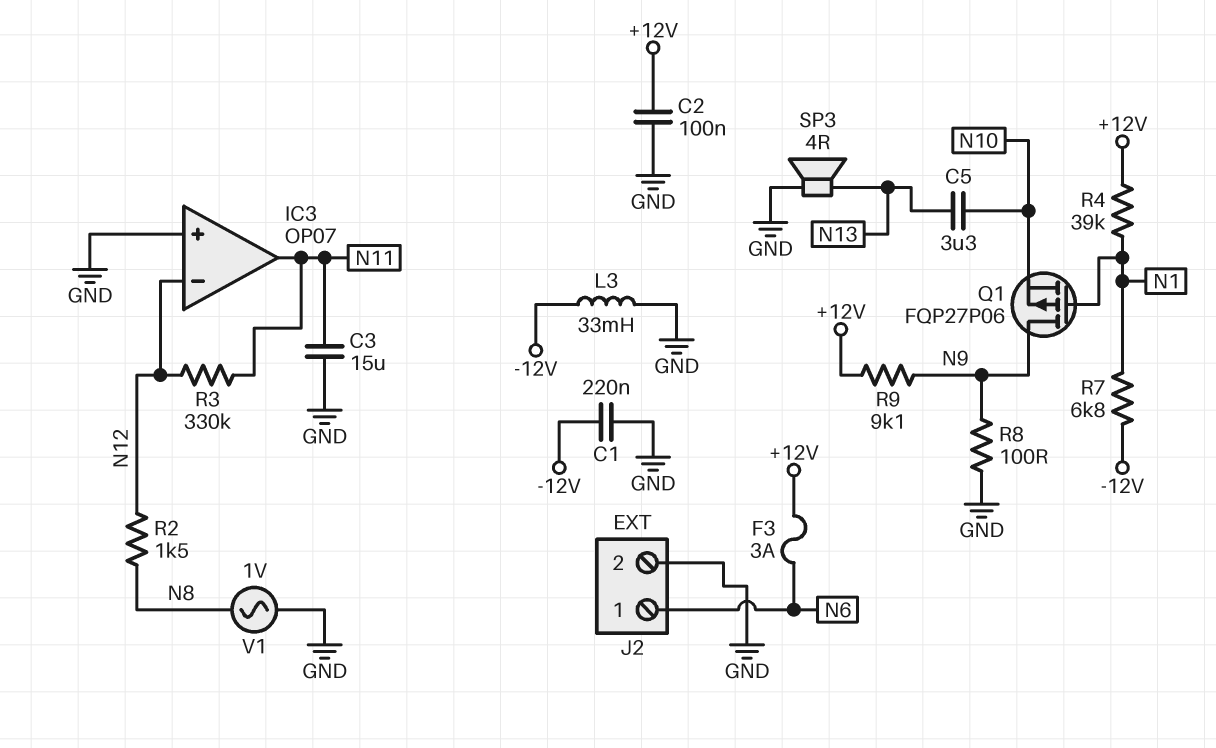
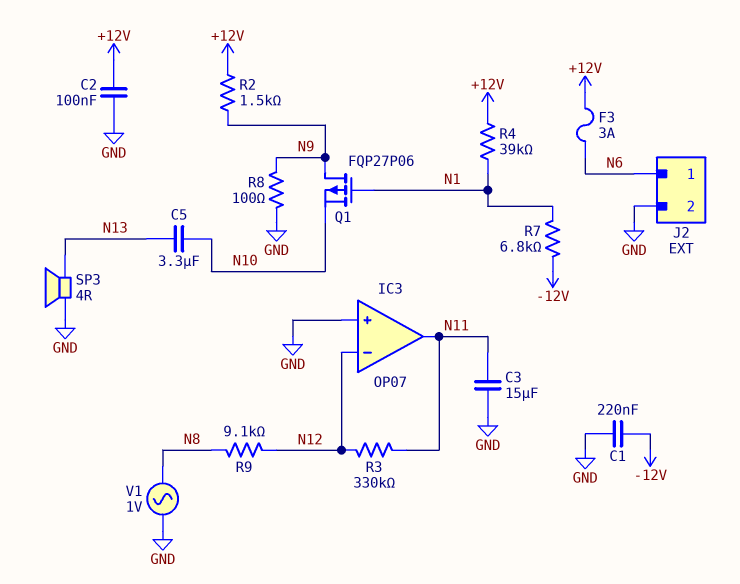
L3: 33mH (-12V, GND) -> none
R2: 1.5k (N8, N12) -> 1.5k (+12V, N9)
R9: 9.1k (+12V, N9) -> 9.1k (N8, N12)

